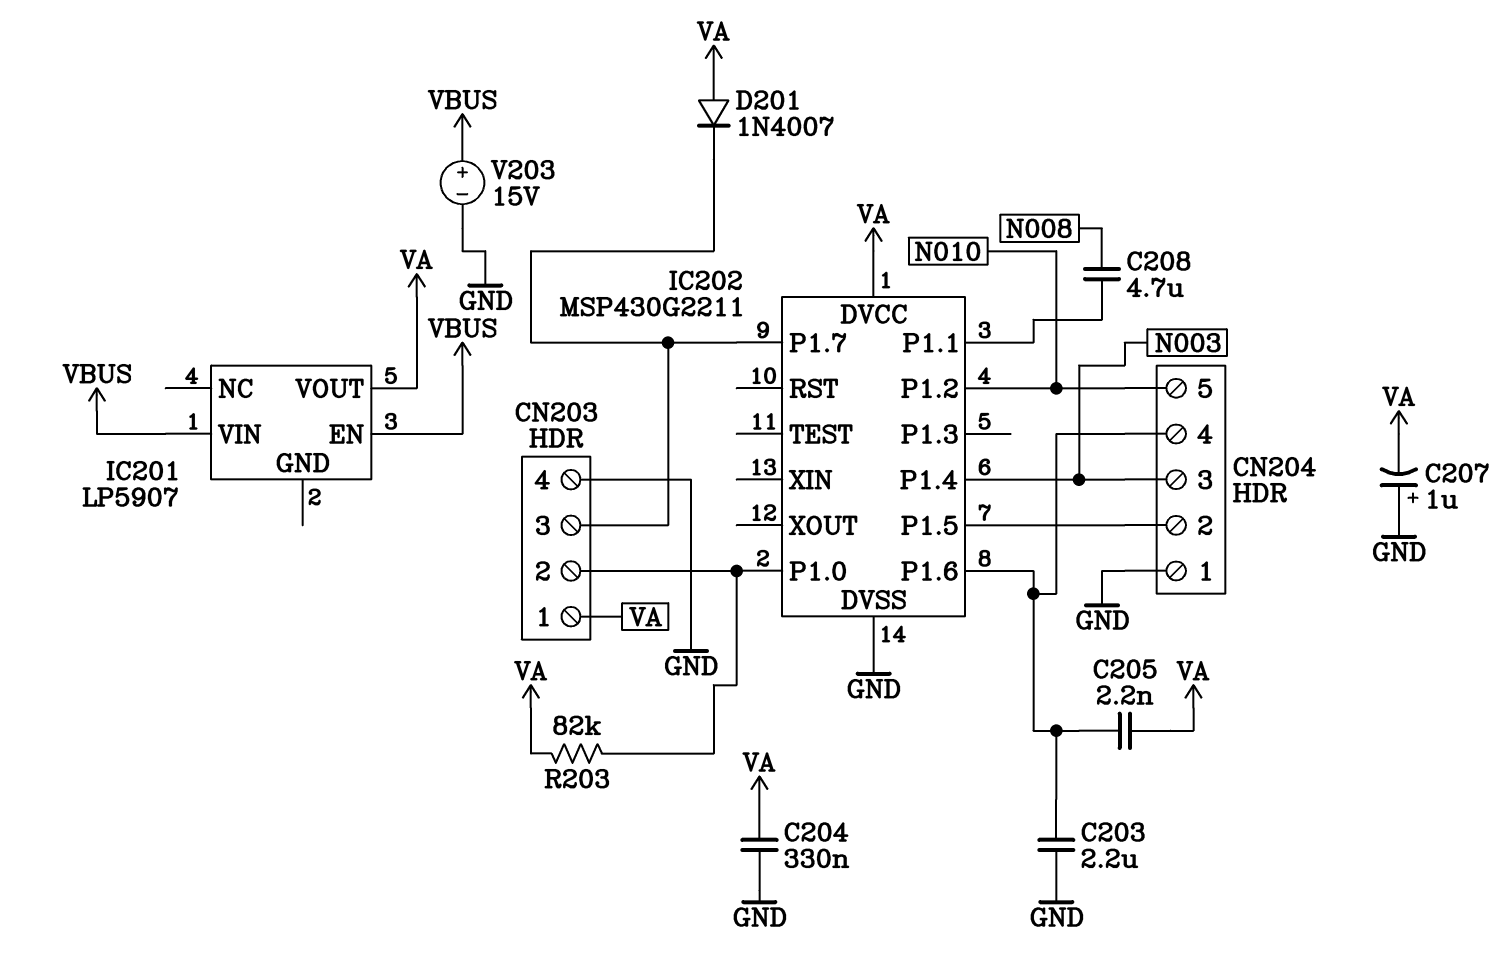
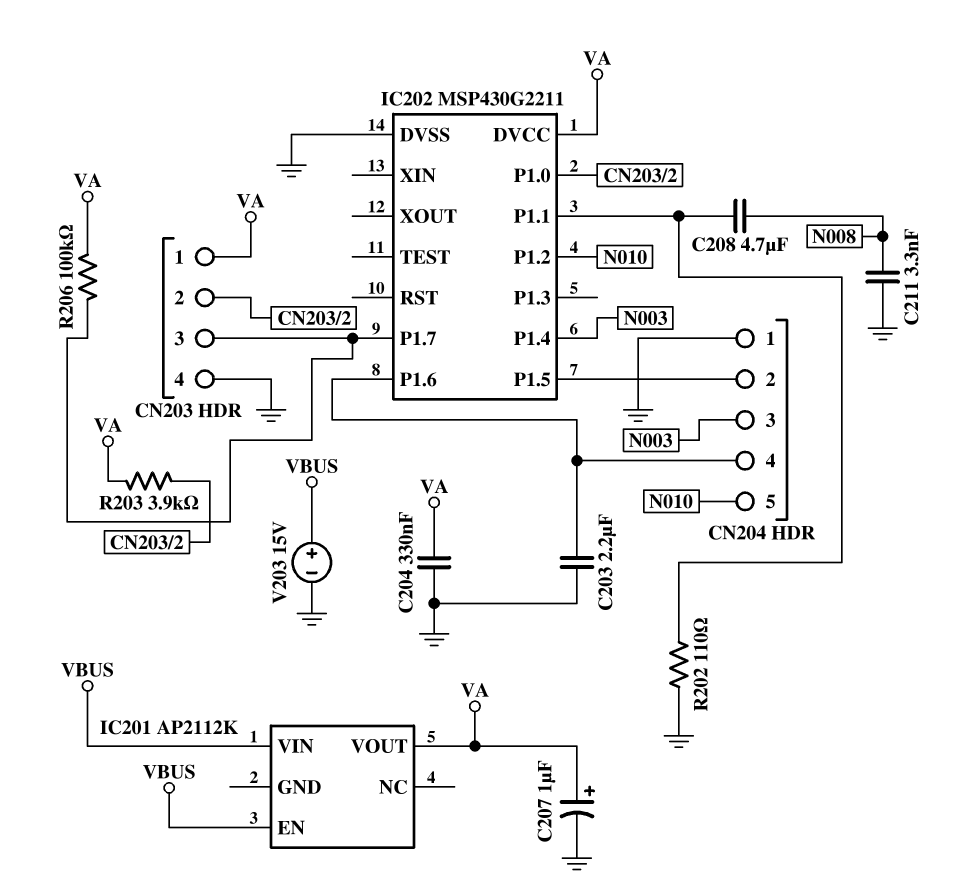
C205: 2.2nF (CN204/4, VA) -> none
C207: 1uF (plus GND, minus VA) -> 1uF (plus VA, minus GND)
C211: none -> 3.3nF (GND, N008)
D201: diode 1N4007 (A VA, K CN203/3) -> none
IC201: LP5907 -> AP2112K
R202: none -> 110 (GND, IC202/P1.1)
R203: 82k (CN203/2, VA) -> 3.9k (CN203/2, VA)
R206: none -> 100k (CN203/3, VA)

